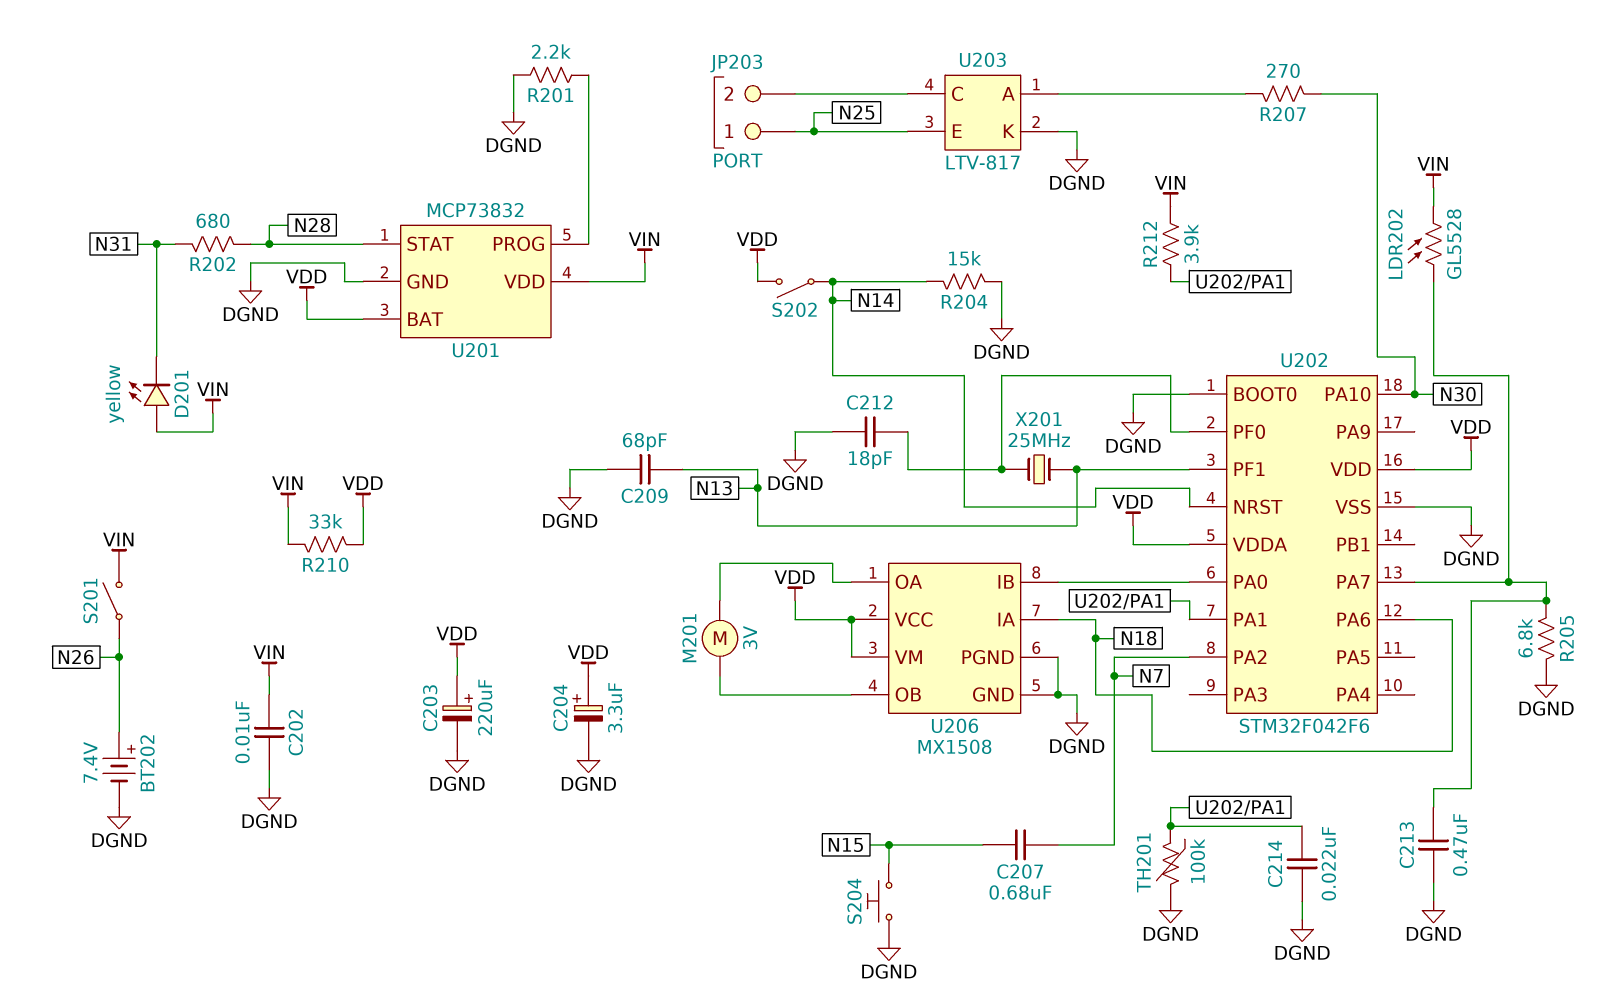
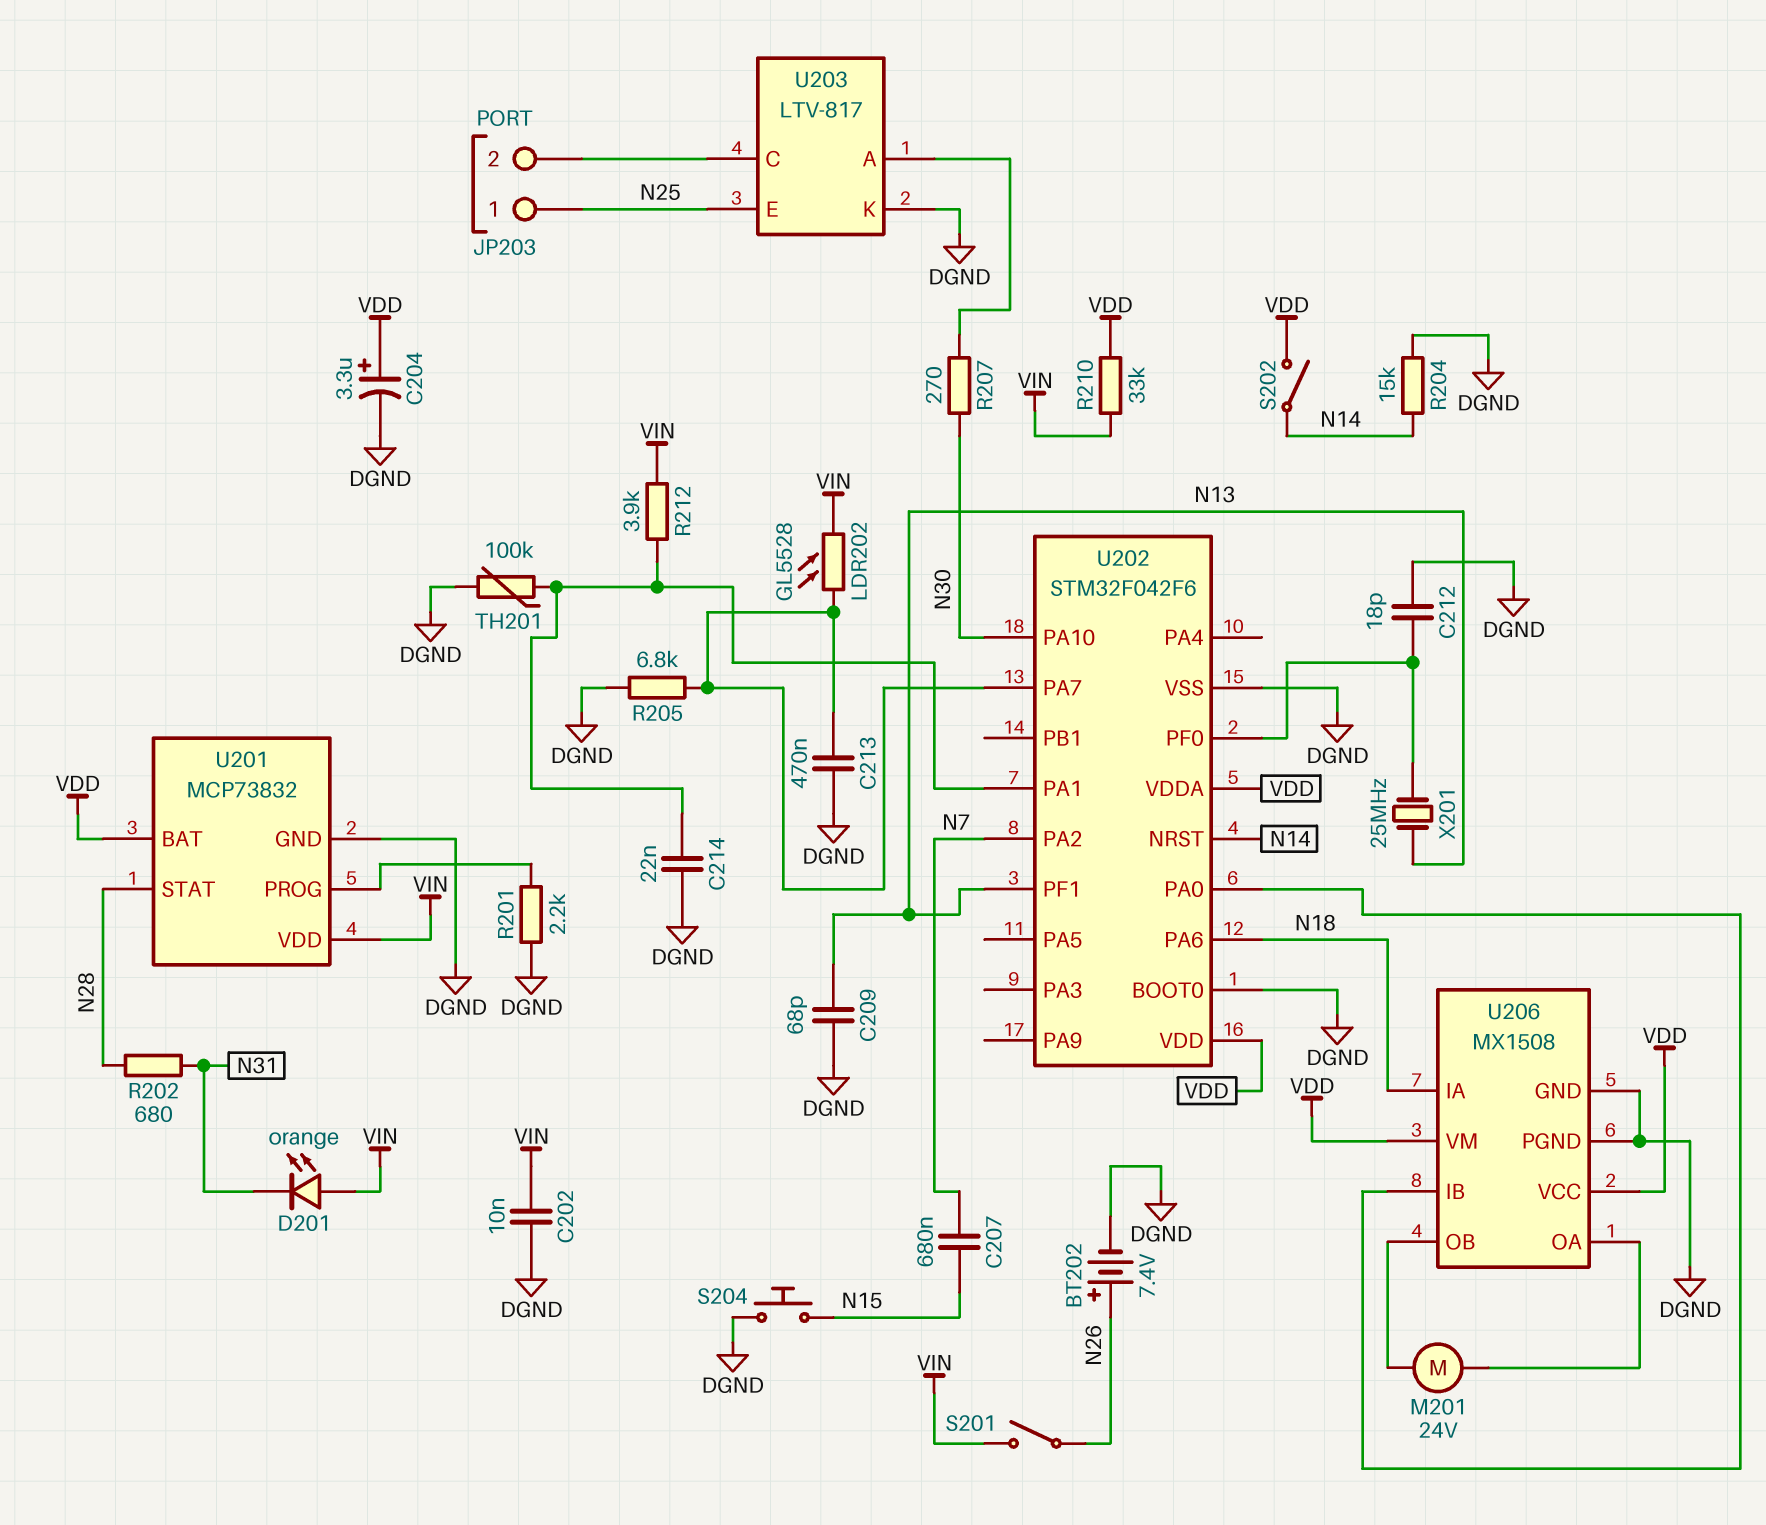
C203: 220uF (plus VDD, minus DGND) -> none
D201: LED yellow (A VIN, K N31) -> LED orange (A VIN, K N31)
M201: motor 3V (U206/OA, U206/OB) -> motor 24V (U206/OA, U206/OB)

